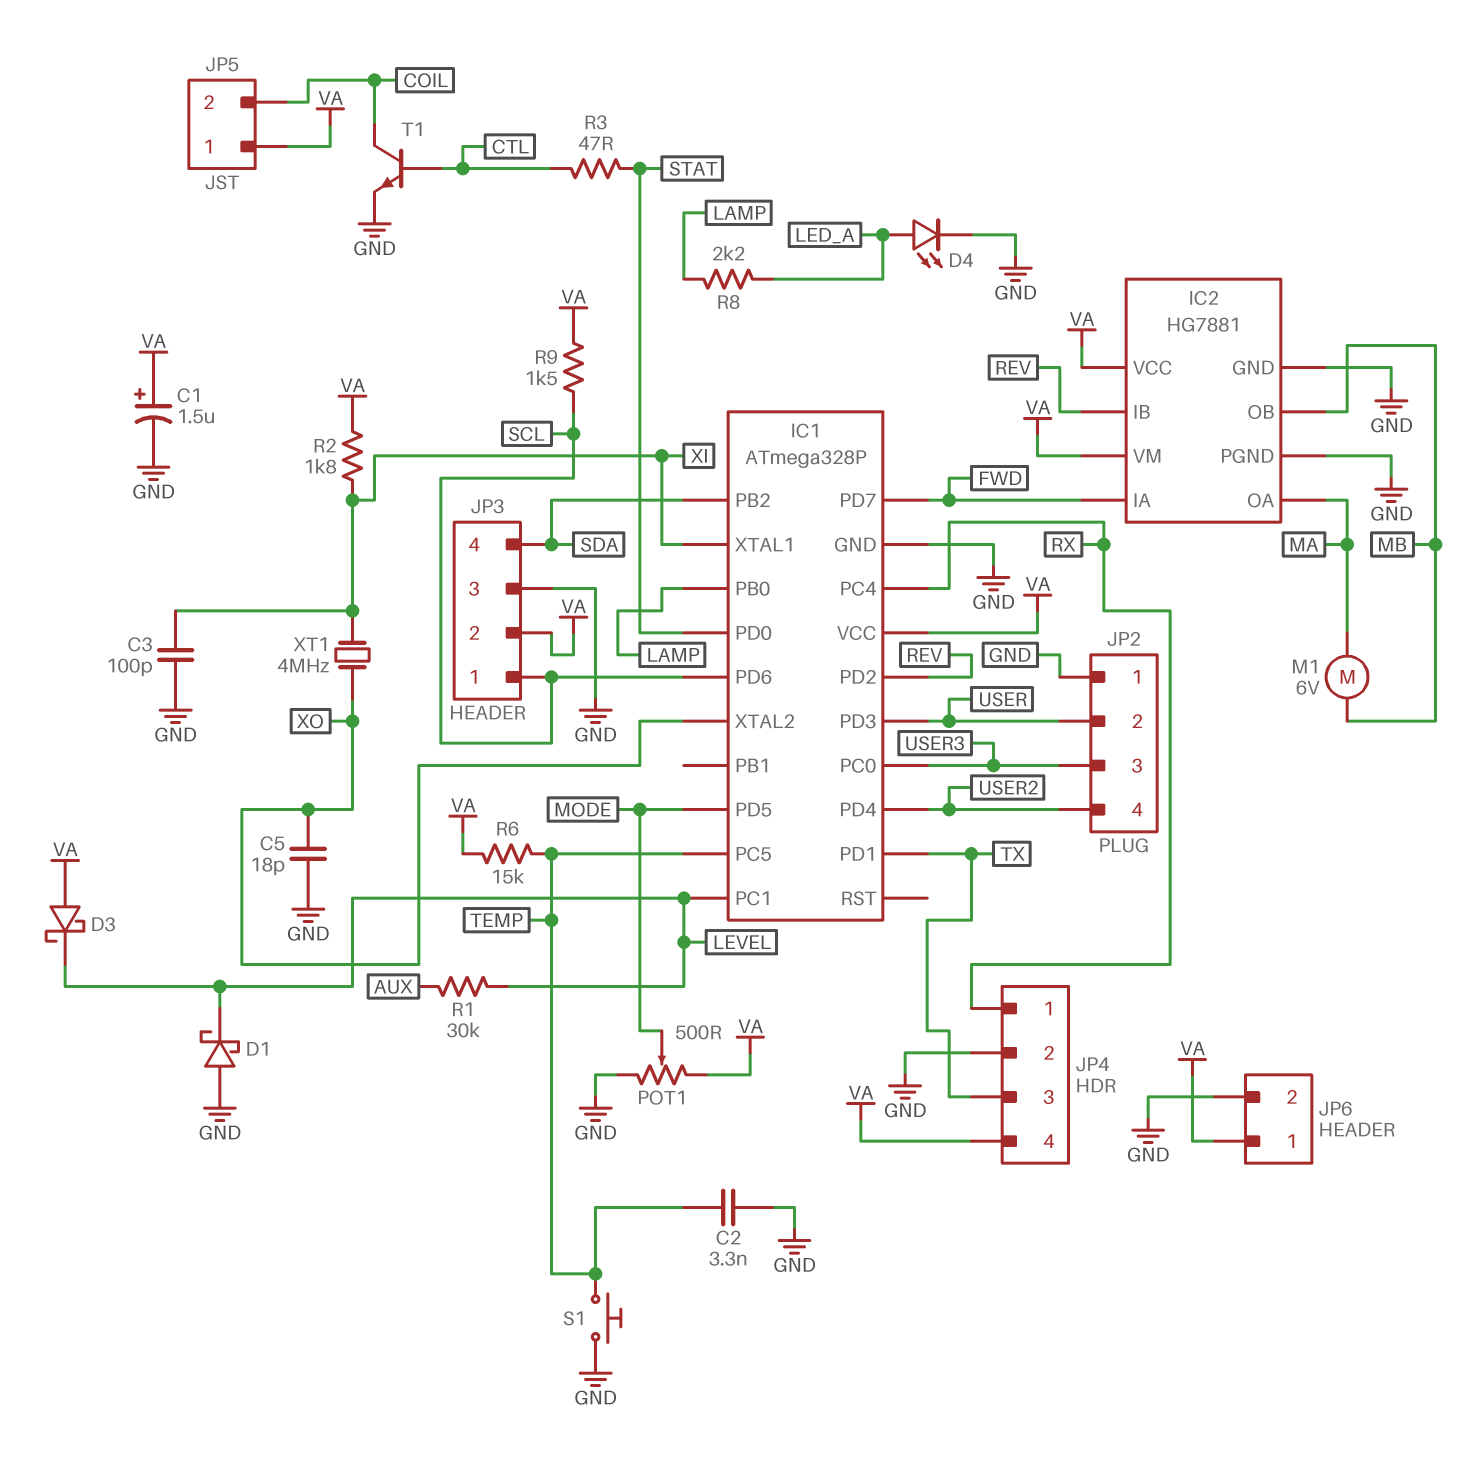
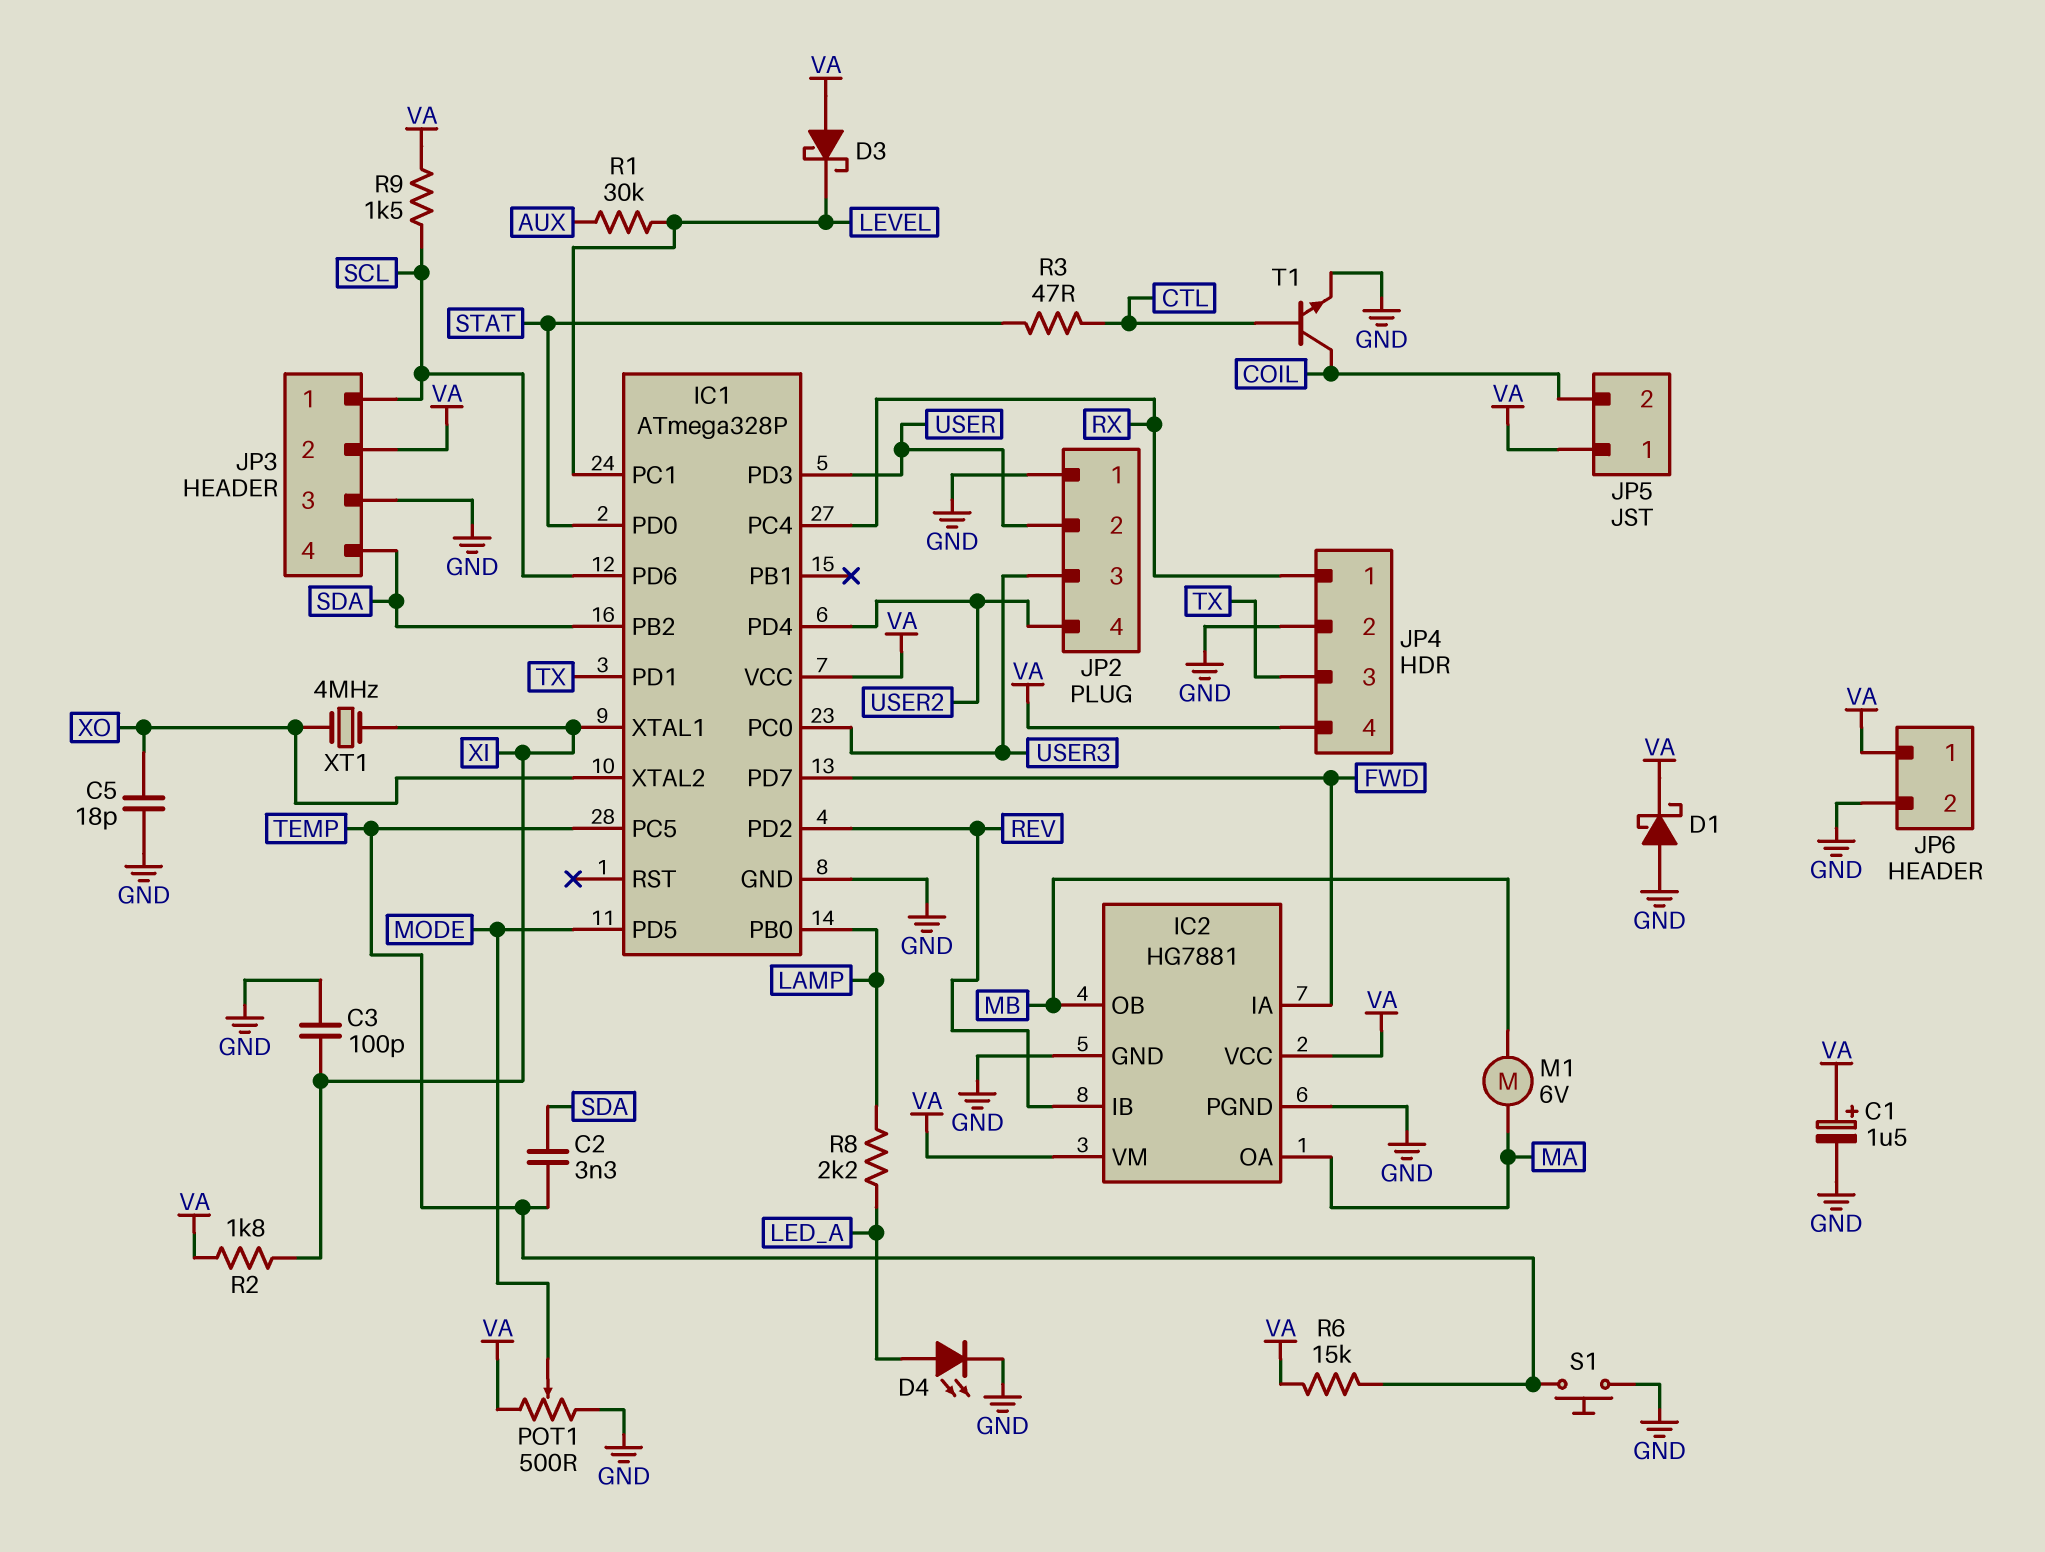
C2: 3.3nF (GND, TEMP) -> 3.3nF (SDA, TEMP)
D1: schottky (A GND, K LEVEL) -> schottky (A GND, K VA)

